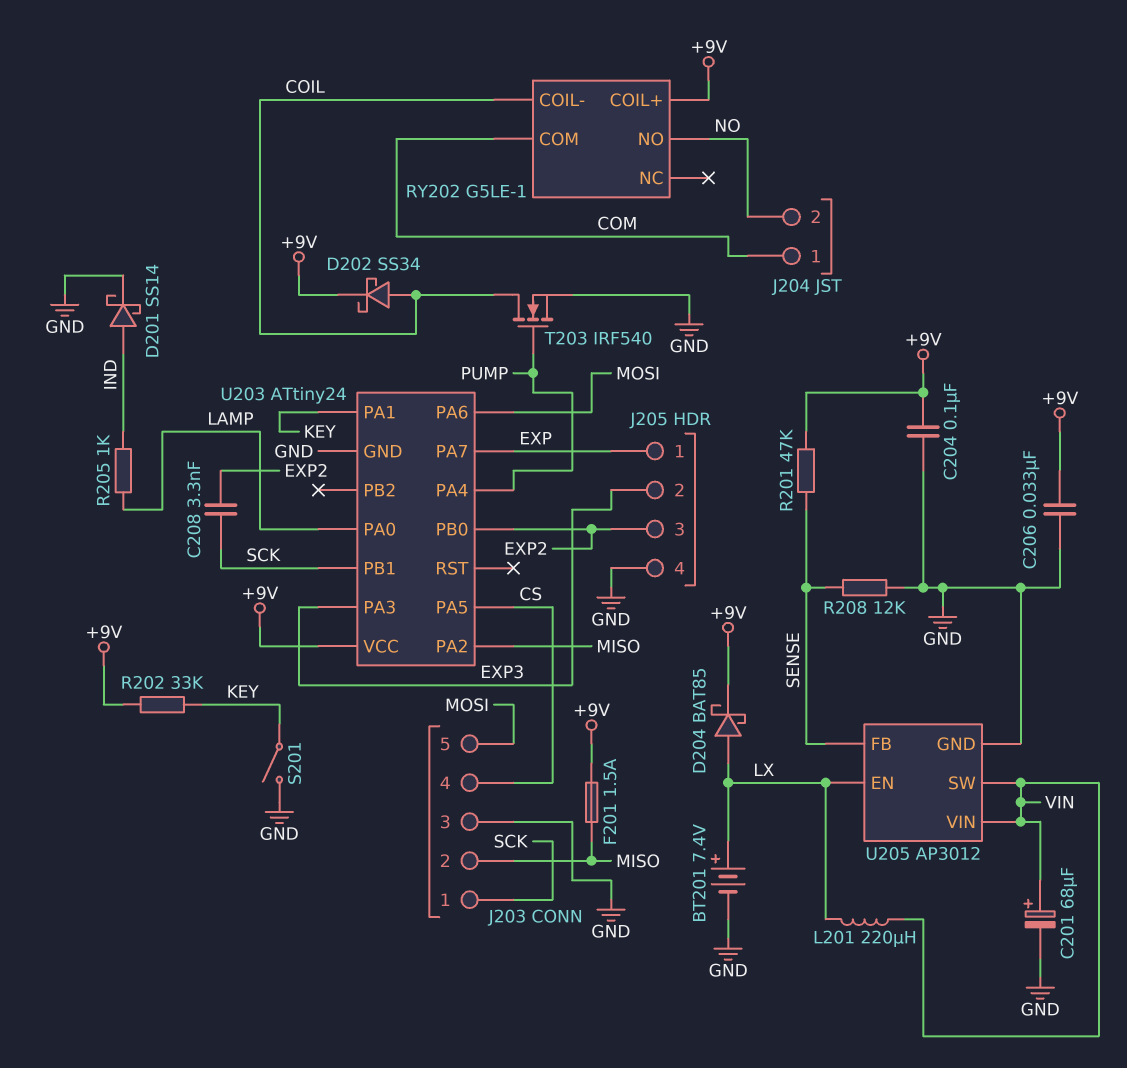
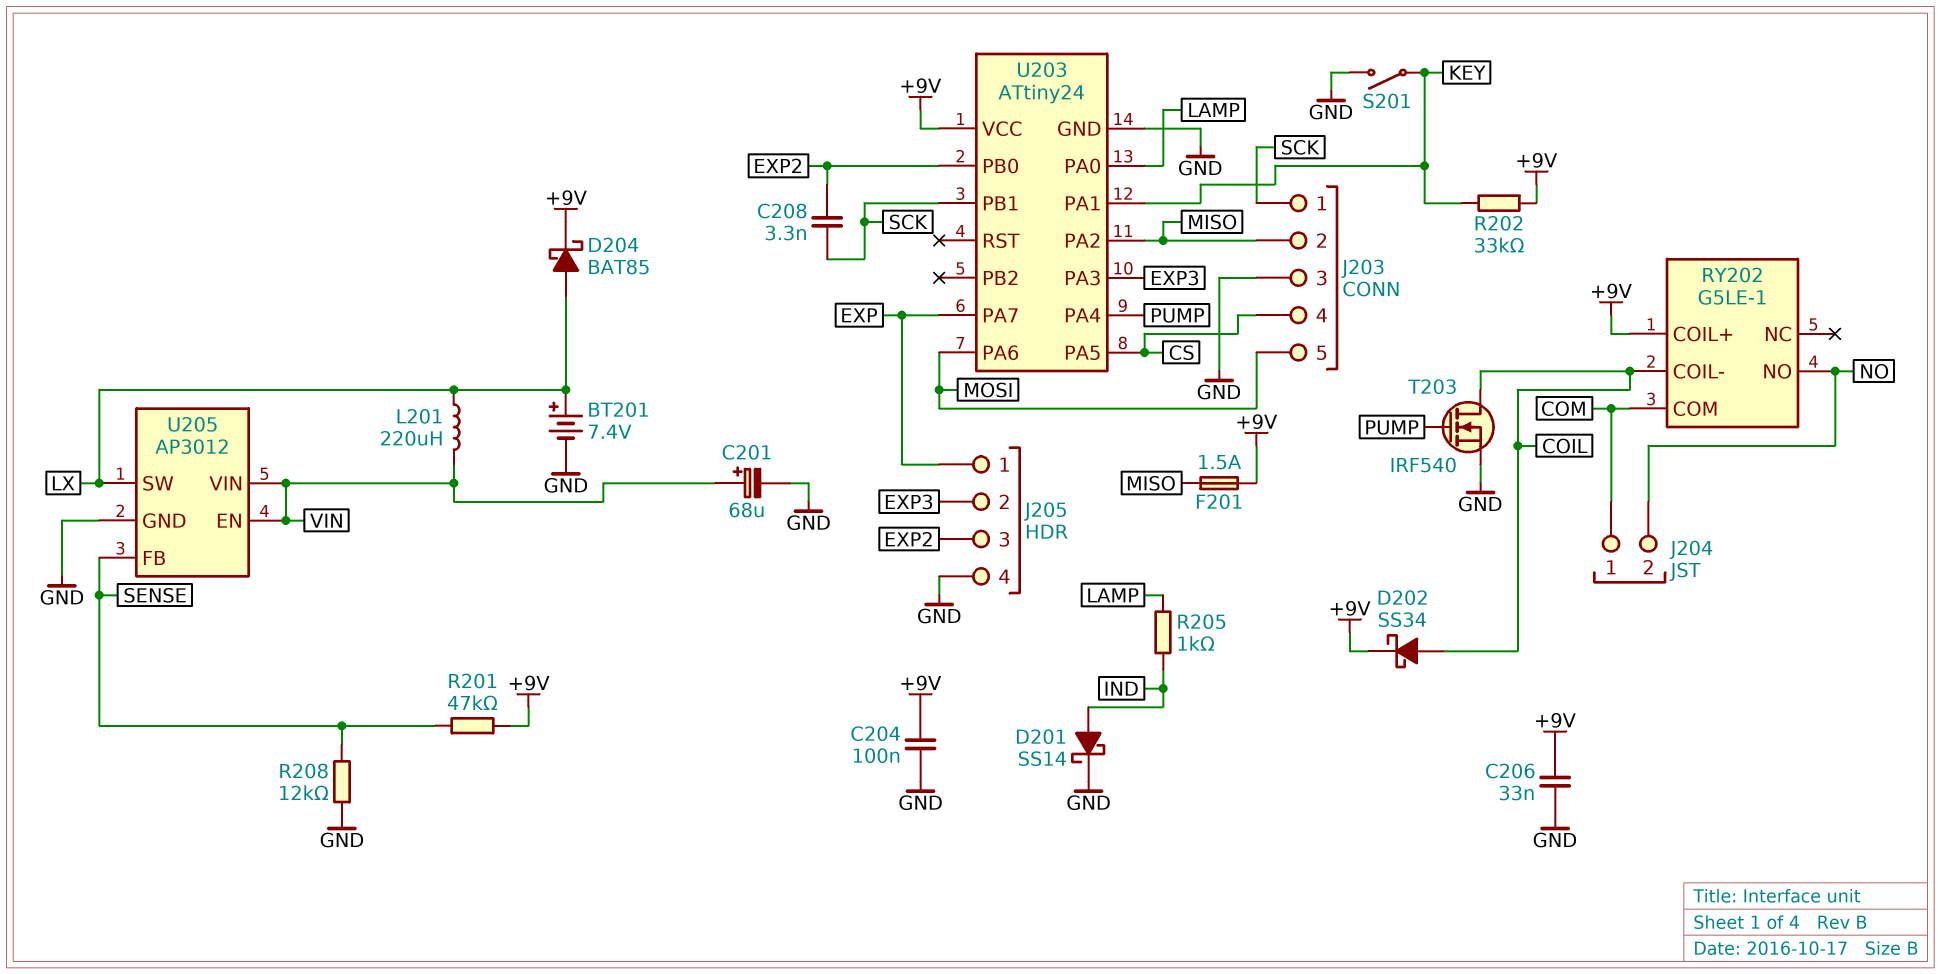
U205 pin EN: LX -> VIN
U205 pin SW: VIN -> LX

